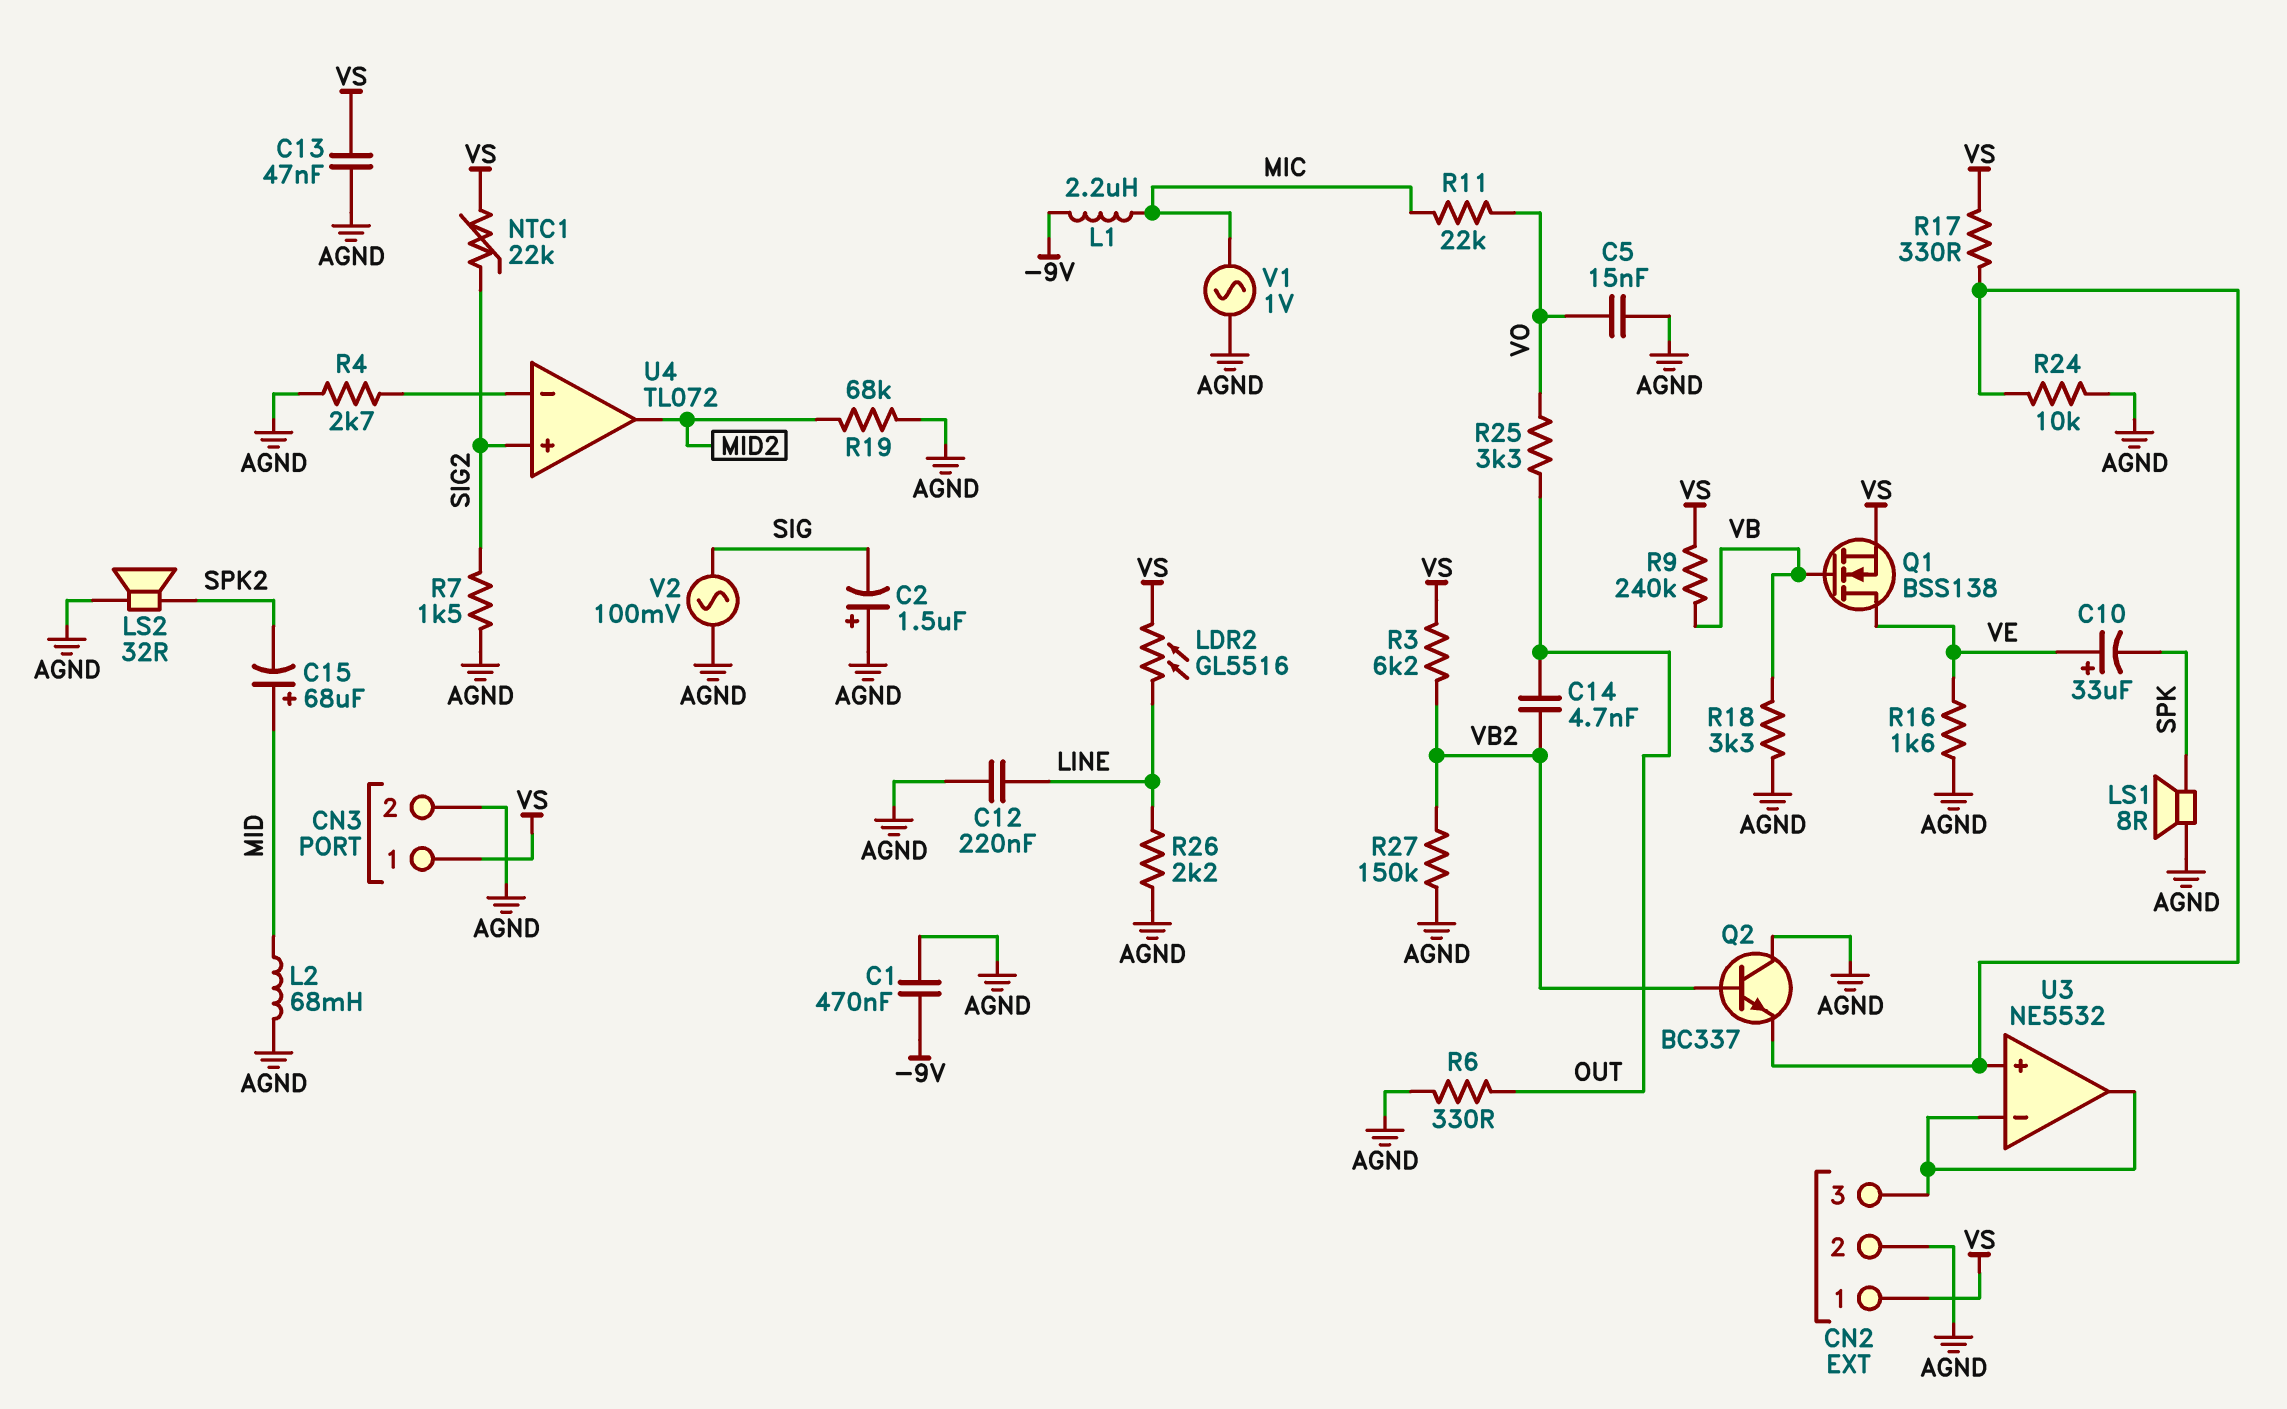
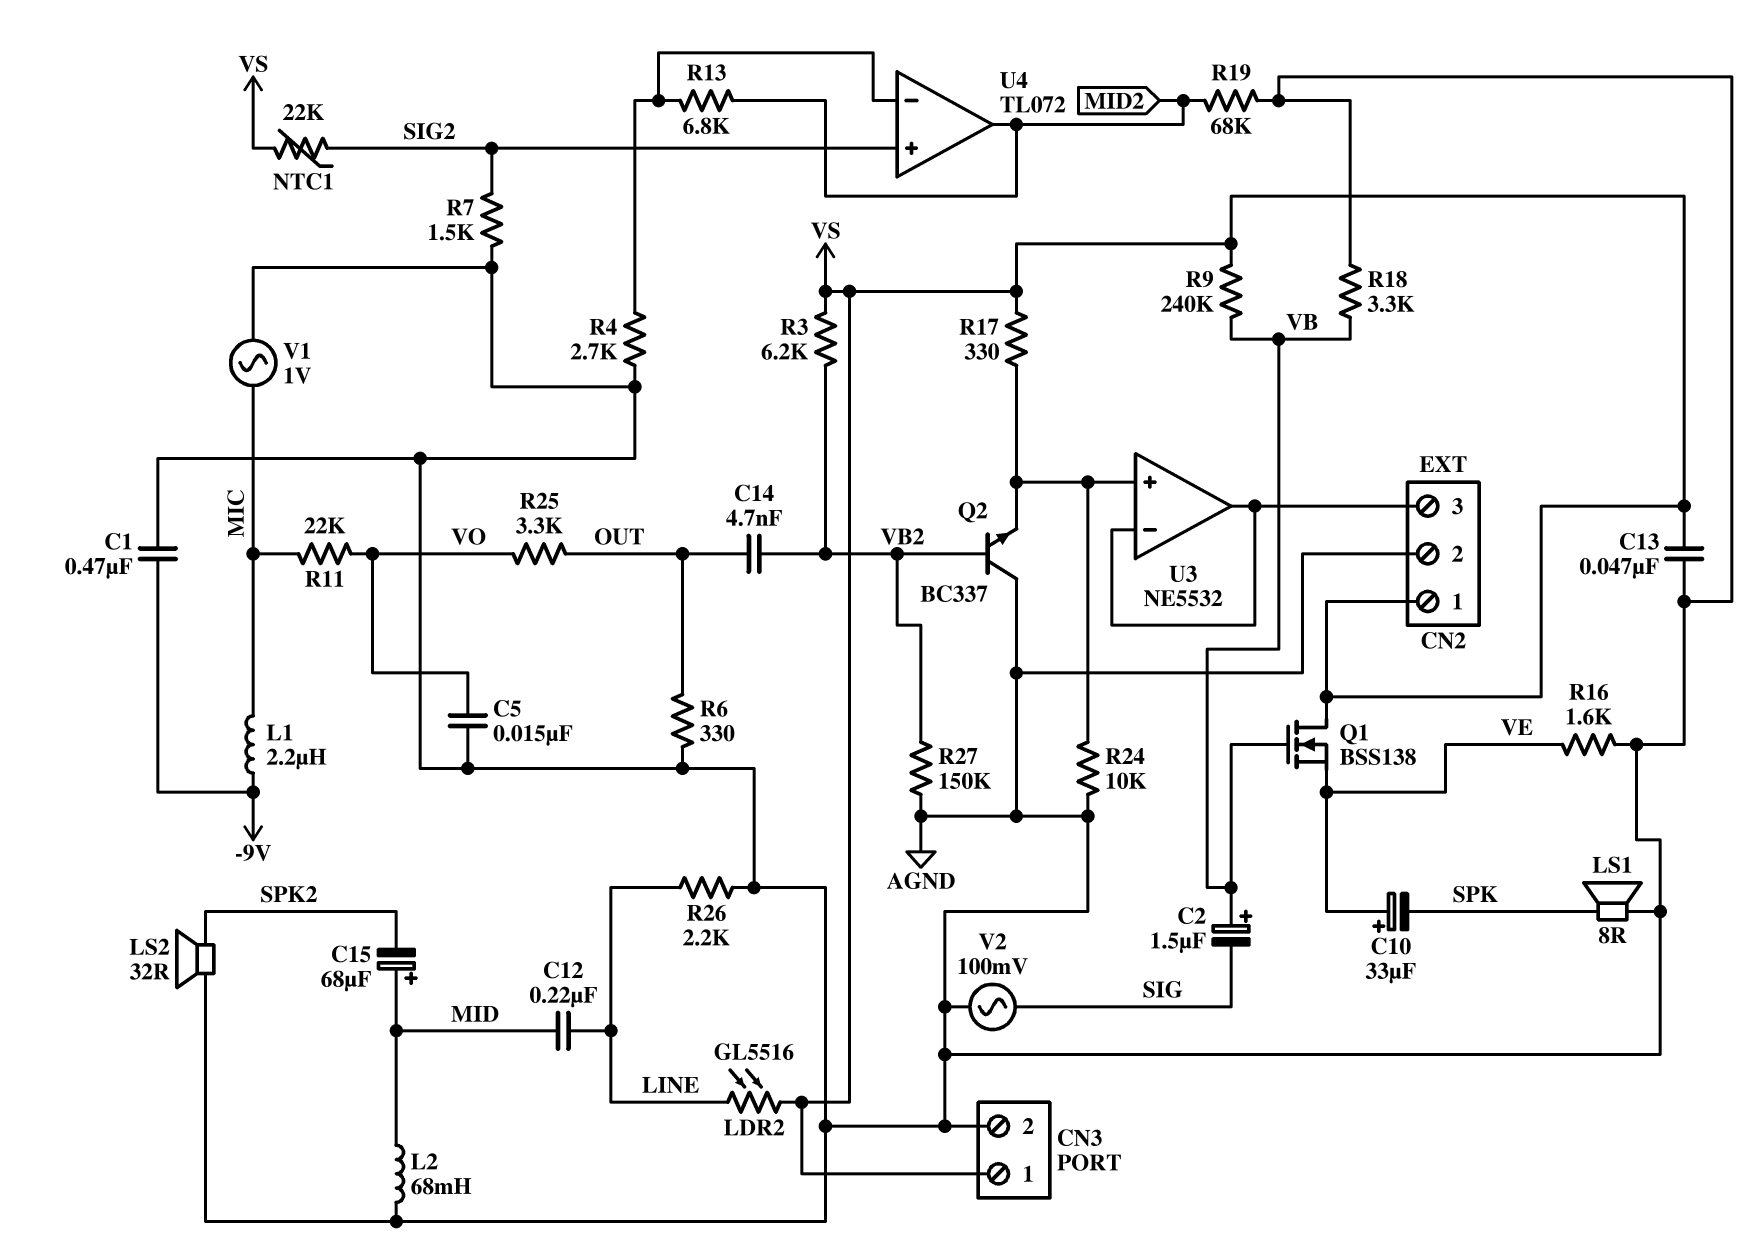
C2: 1.5uF (plus AGND, minus SIG) -> 1.5uF (plus VB, minus SIG)
C12: 220nF (AGND, LINE) -> 220nF (LINE, MID)
Q1: NMOS BSS138 (G VB, D VE, S VS) -> NMOS BSS138 (G VB, D VS, S VE)
R13: none -> 6.8k (MID2, U4/in-)

